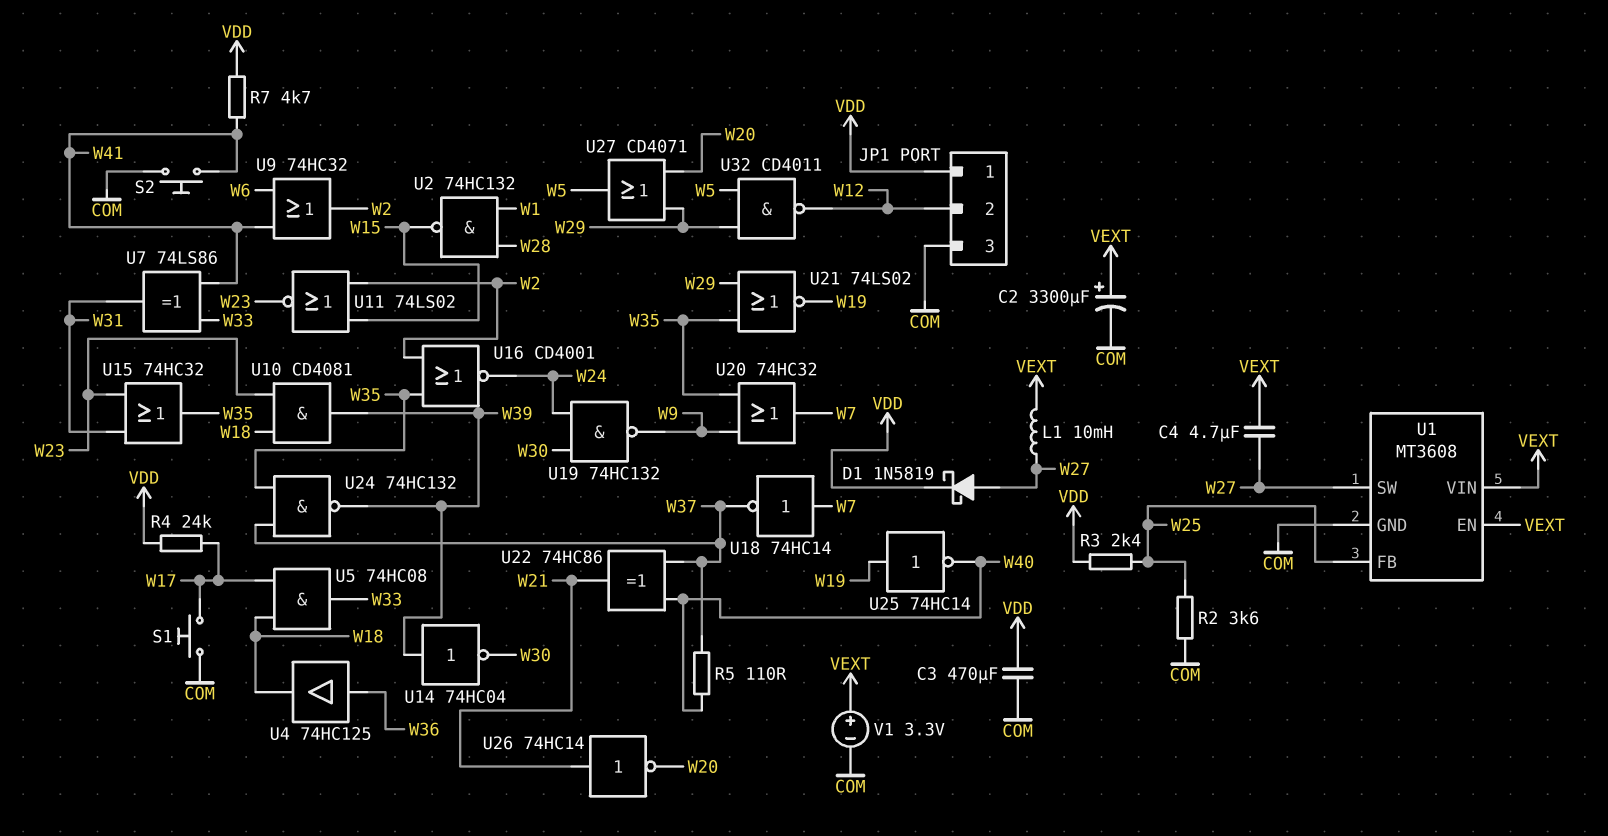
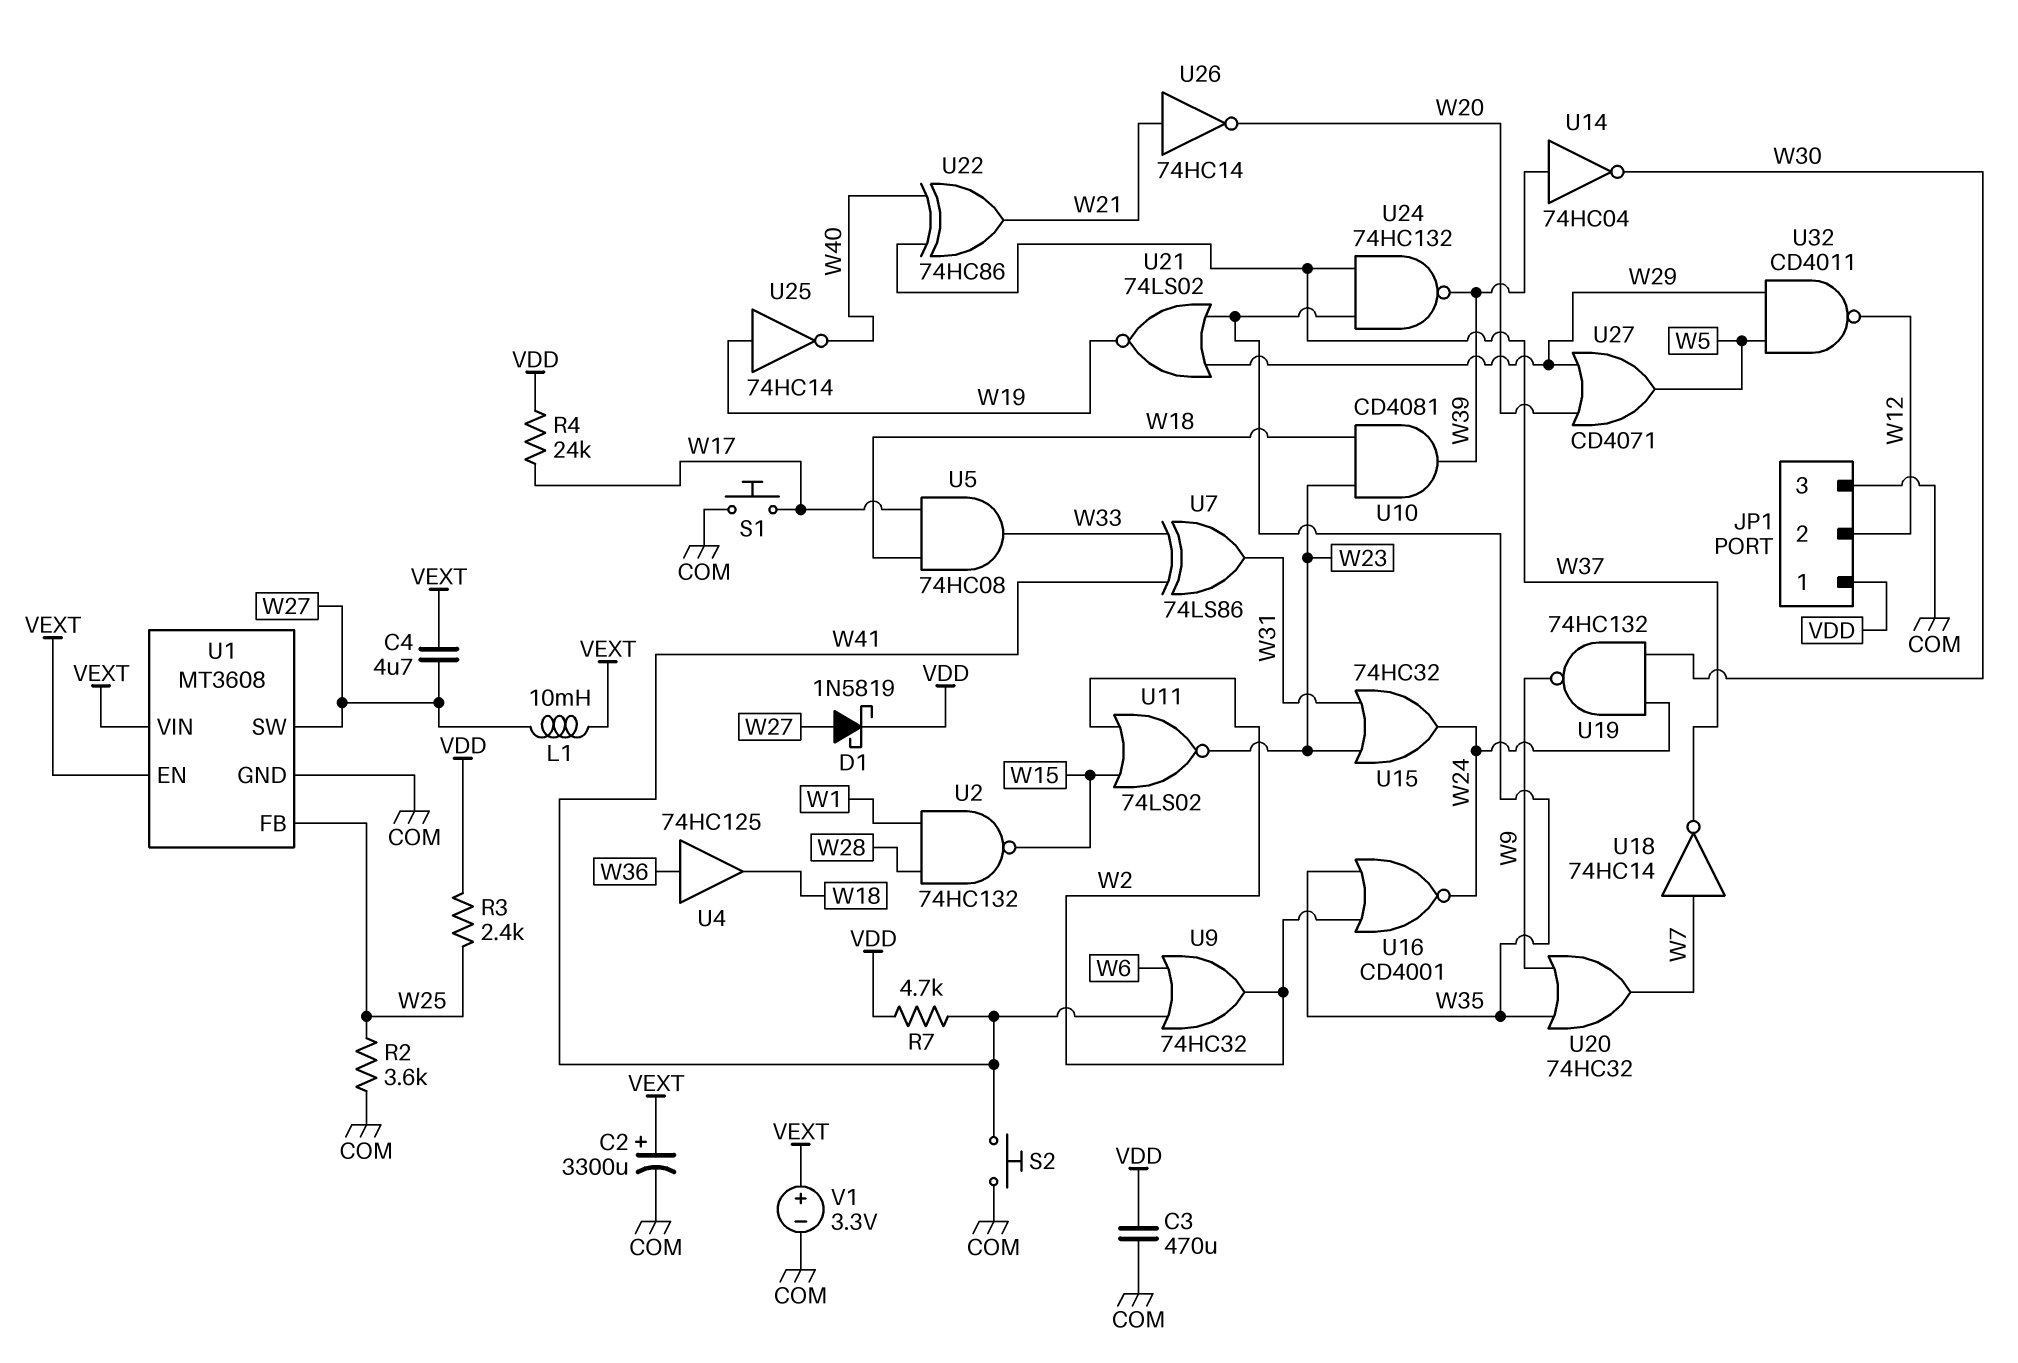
R5: 110 (W37, W40) -> none
U15: OR 74HC32 (in W23, in W31, out W35) -> OR 74HC32 (in W23, in W31, out W24)

